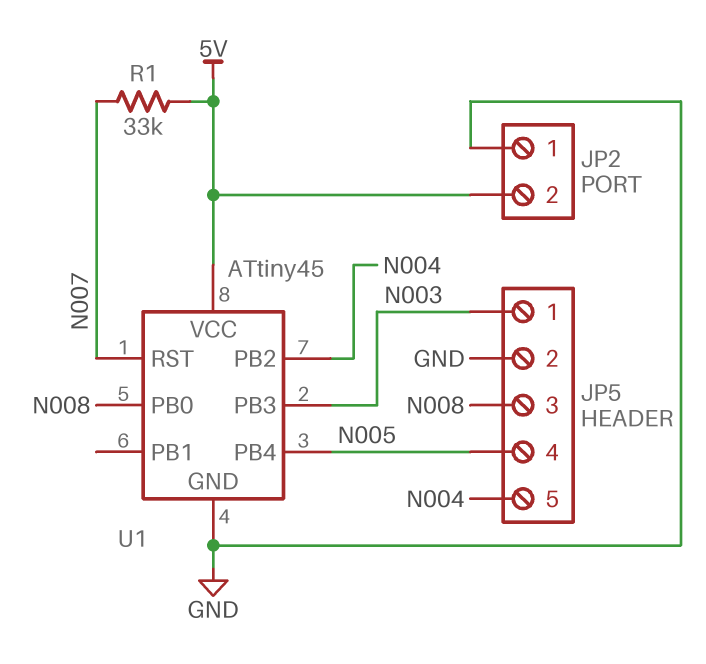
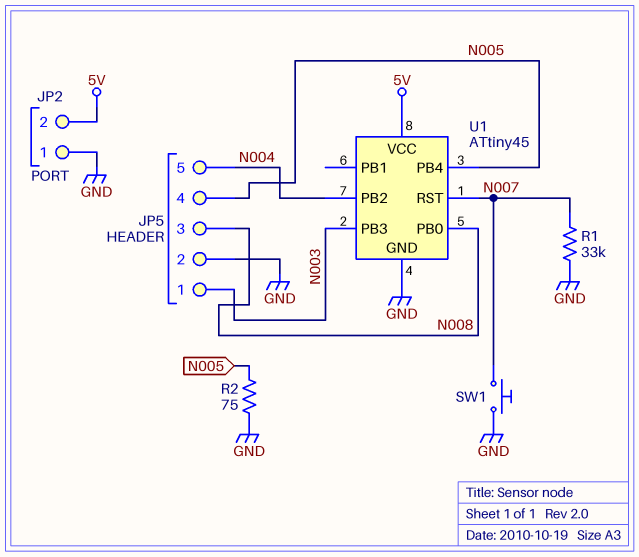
R1: 33k (5V, N007) -> 33k (GND, N007)
R2: none -> 75 (GND, N005)
SW1: none -> button (GND, N007)

